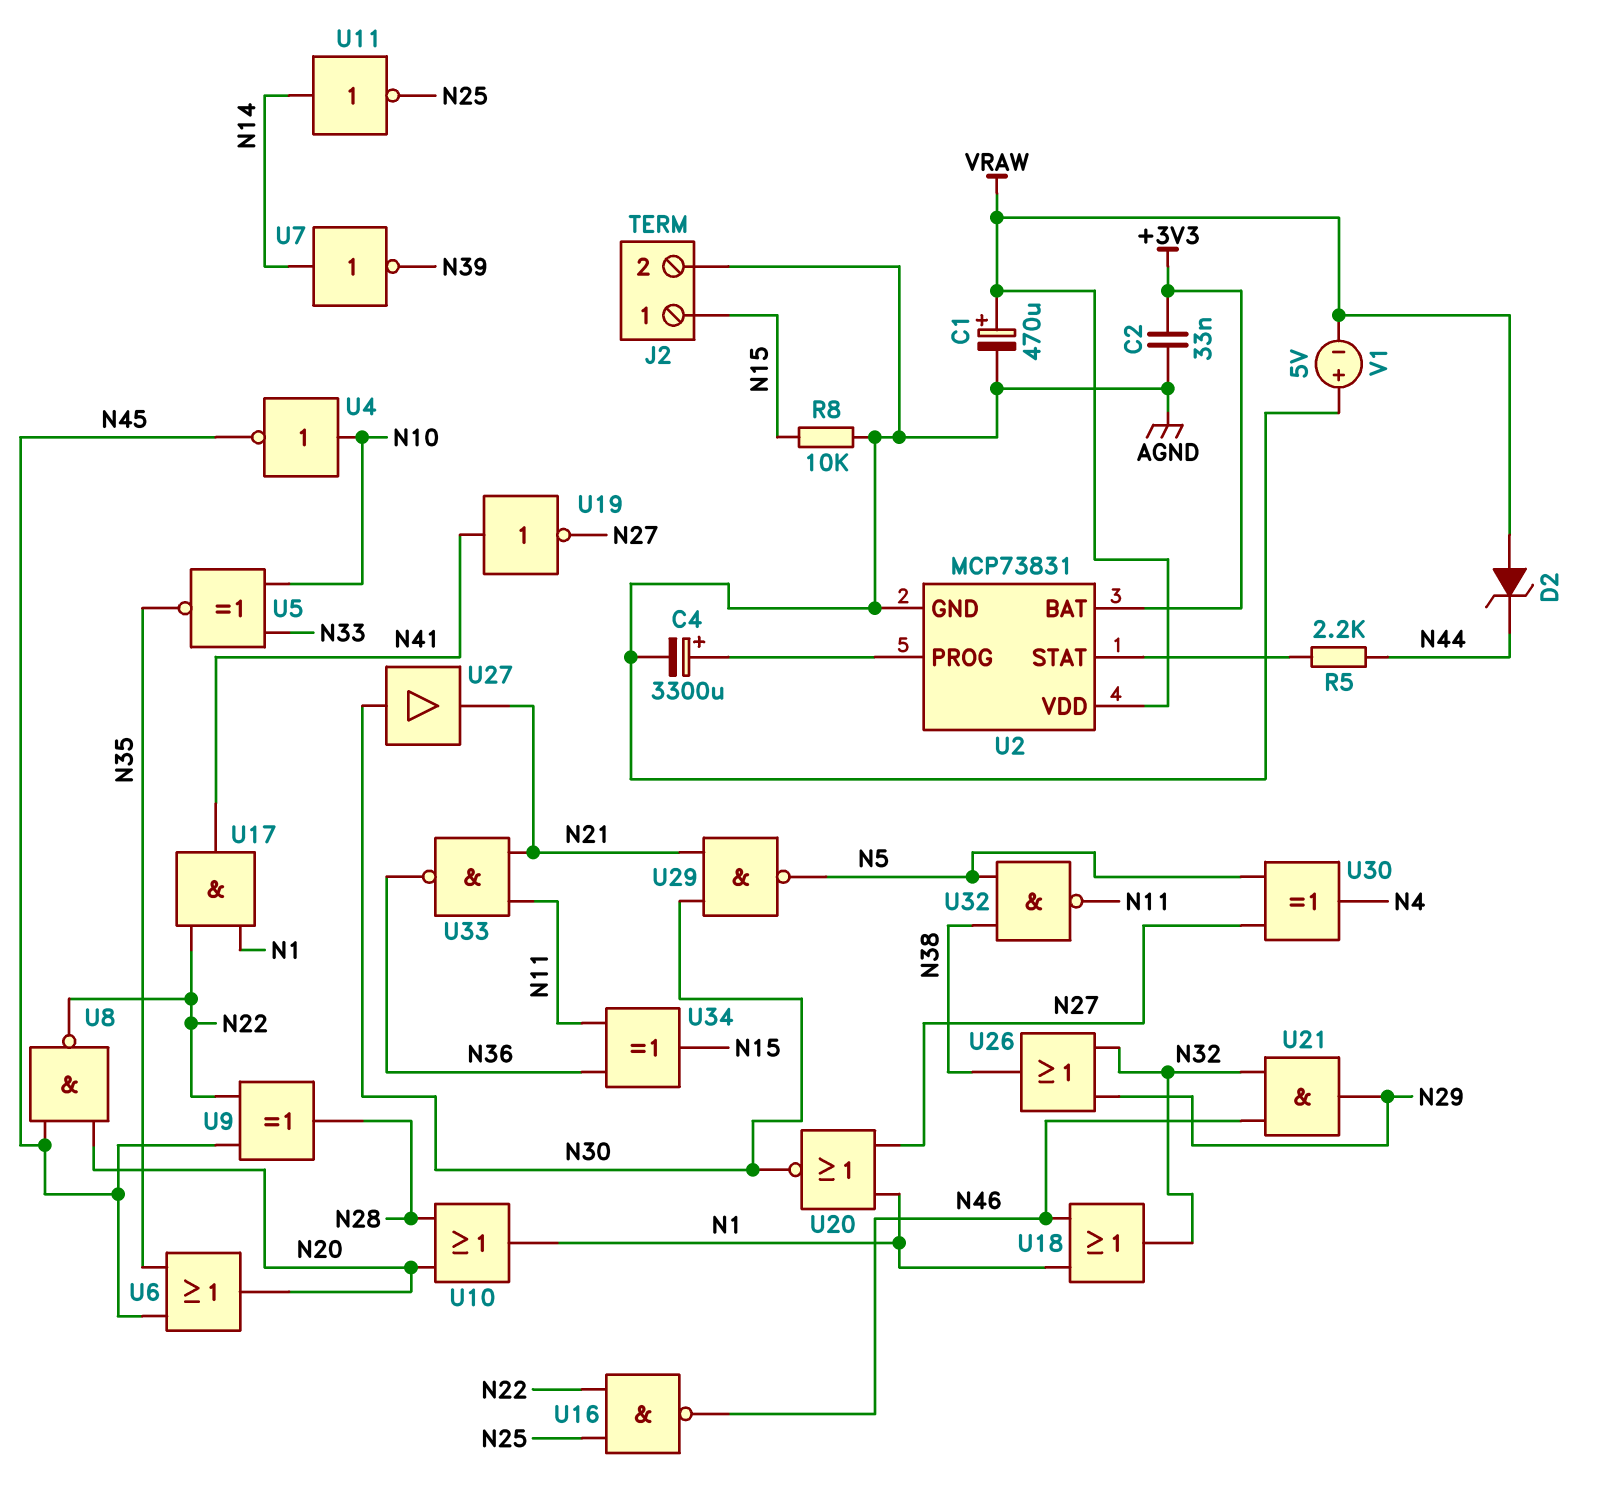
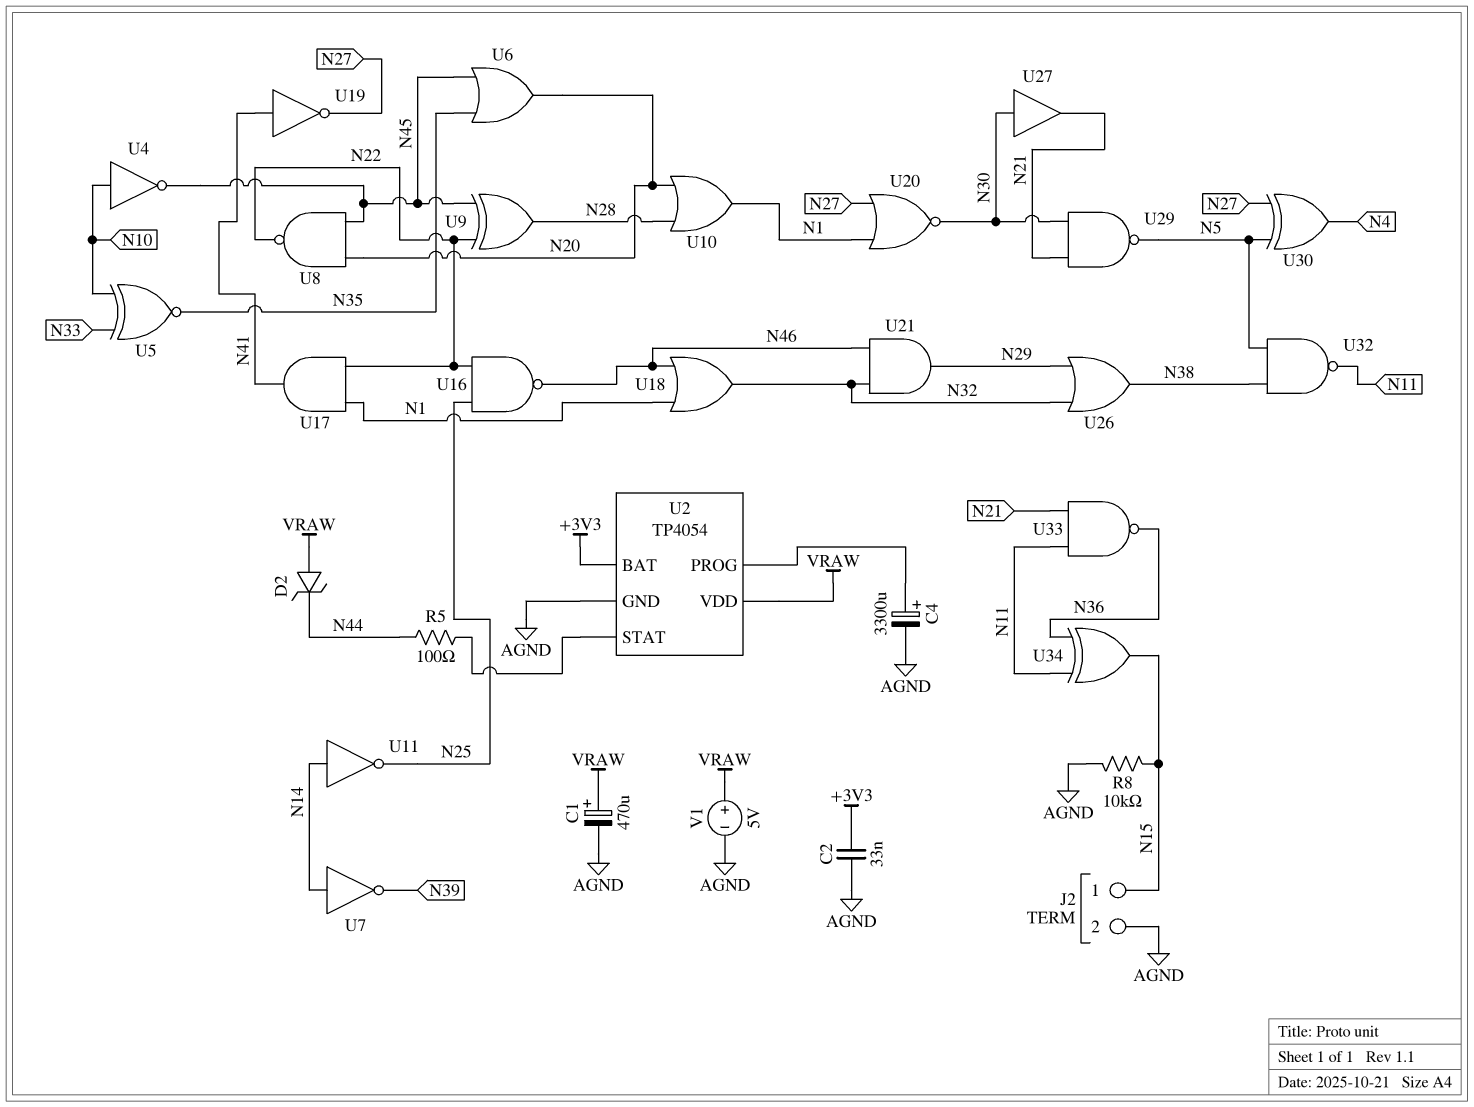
R5: 2.2k (N44, U2/STAT) -> 100 (N44, U2/STAT)
U2: MCP73831 -> TP4054
V1: 5V (plus AGND, minus VRAW) -> 5V (plus VRAW, minus AGND)

